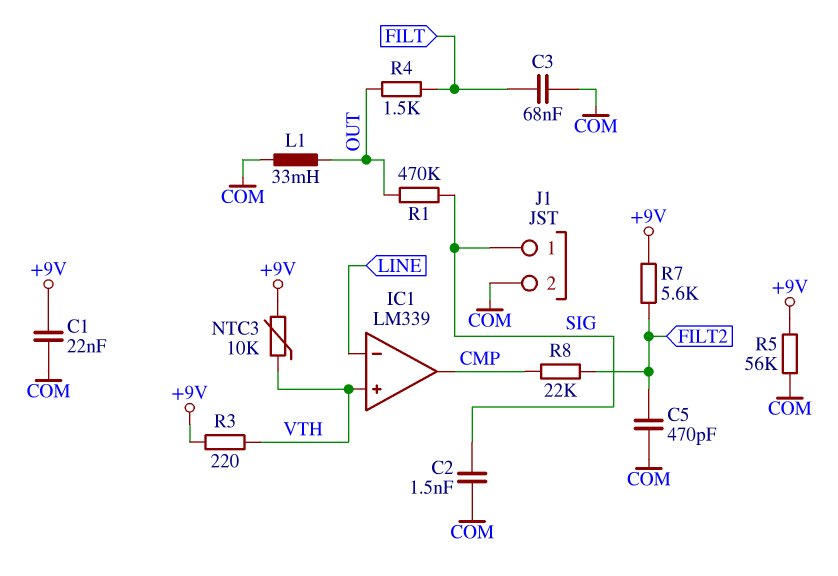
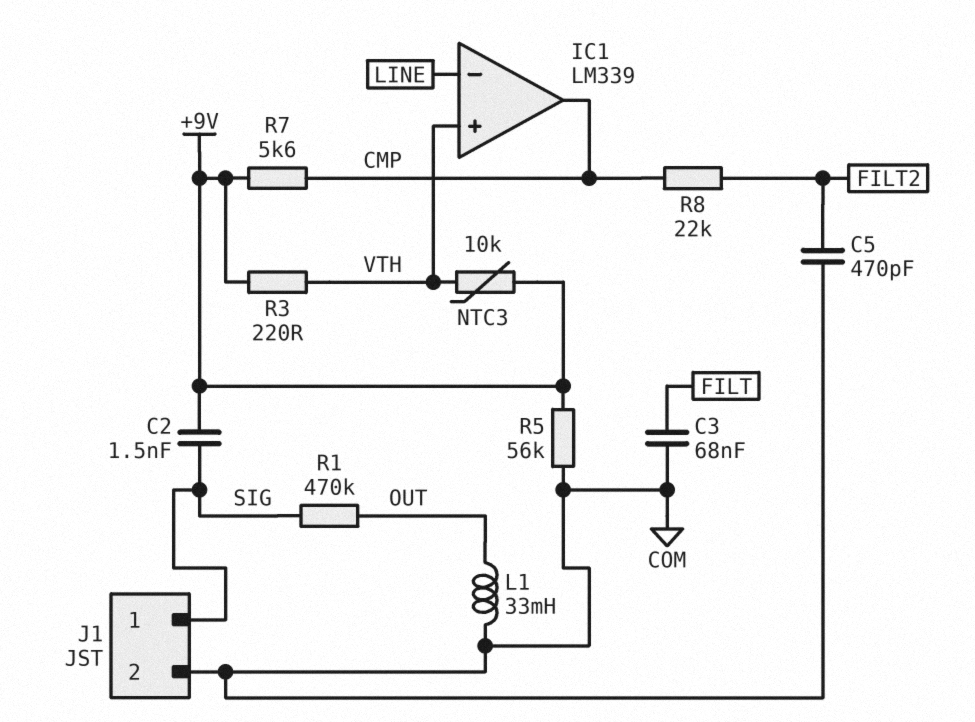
C1: 22nF (+9V, COM) -> none
C2: 1.5nF (COM, SIG) -> 1.5nF (+9V, SIG)
R4: 1.5k (FILT, OUT) -> none
R7: 5.6k (+9V, FILT2) -> 5.6k (+9V, CMP)

